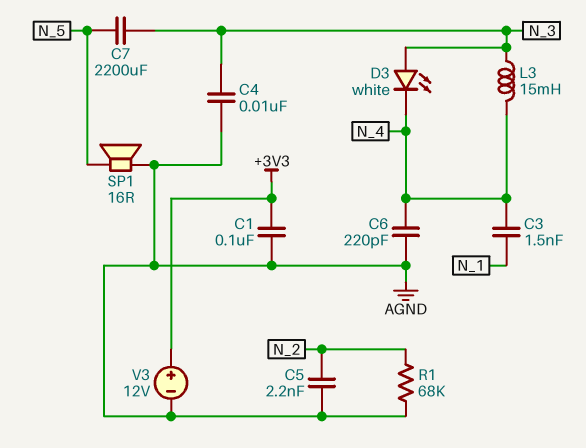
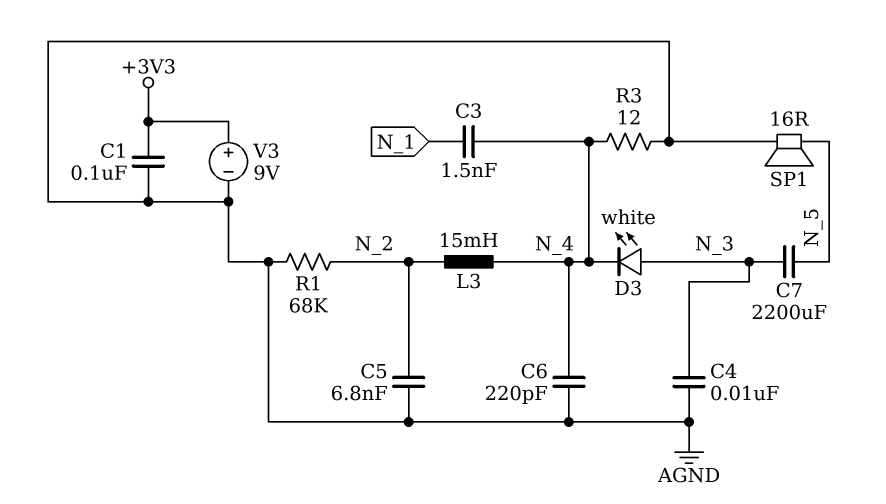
C5: 2.2nF (AGND, N_2) -> 6.8nF (AGND, N_2)
L3: 15mH (N_3, N_4) -> 15mH (N_2, N_4)
R3: none -> 12 (AGND, N_4)
V3: 12V (plus +3V3, minus AGND) -> 9V (plus +3V3, minus AGND)

